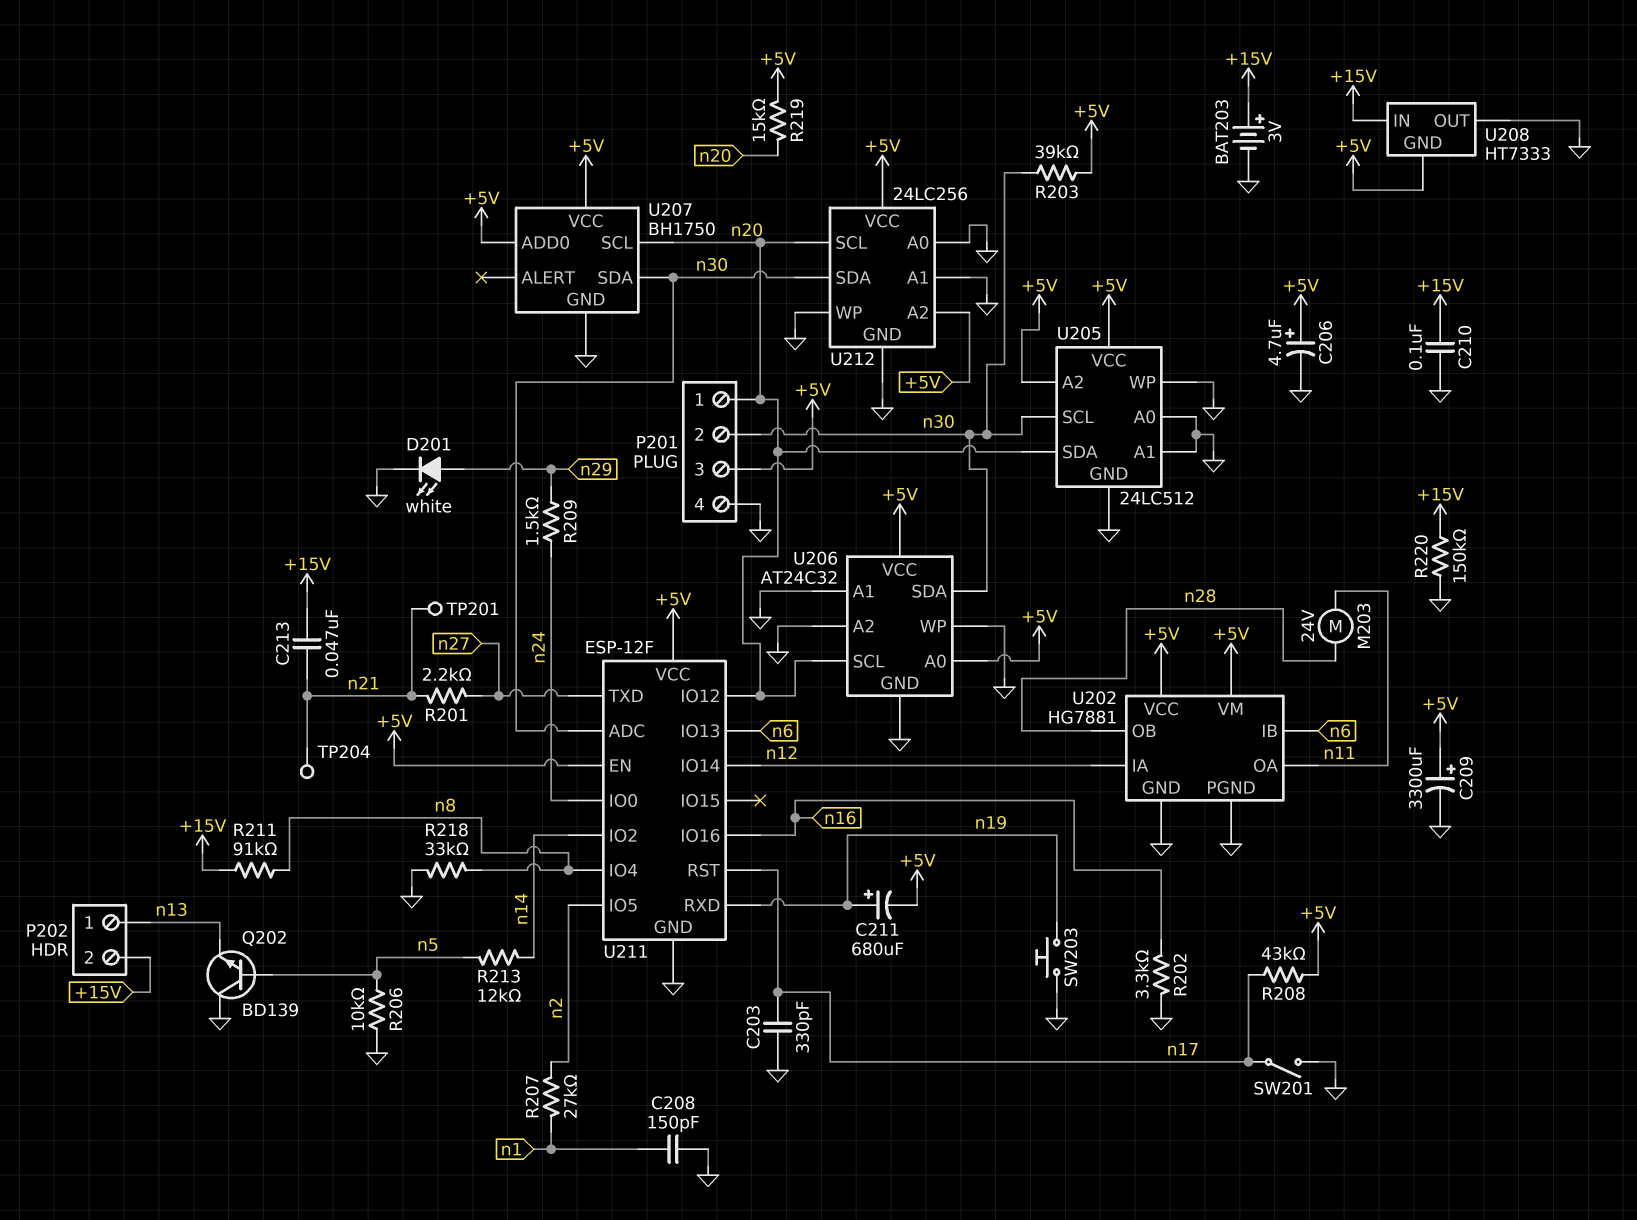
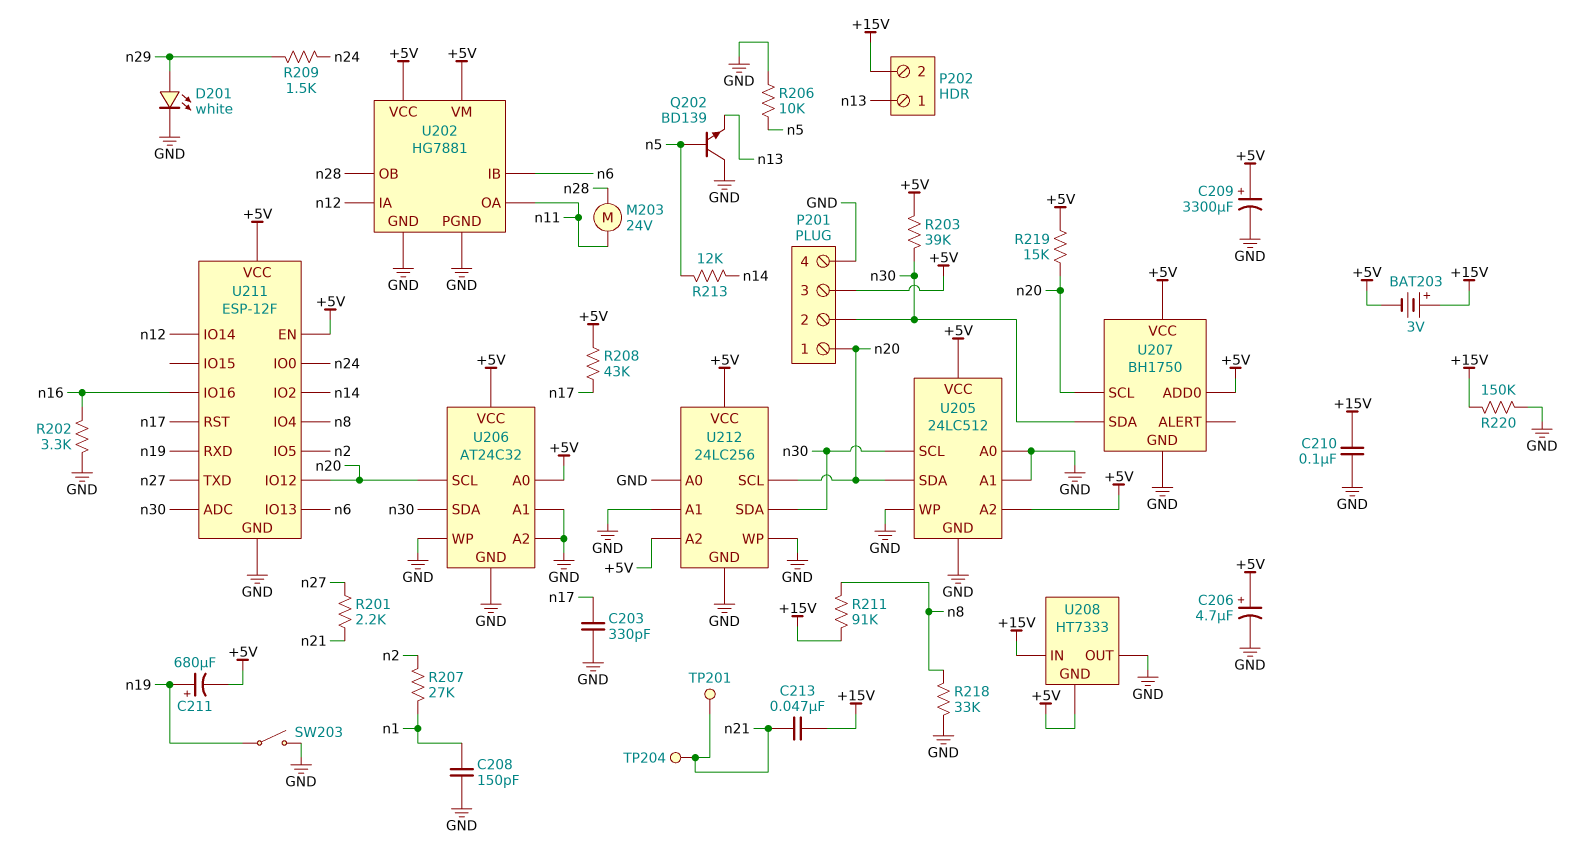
BAT203: 3V (plus +15V, minus GND) -> 3V (plus +15V, minus +5V)
SW201: switch (GND, n17) -> none
SW203: button (GND, n19) -> switch (GND, n19)

